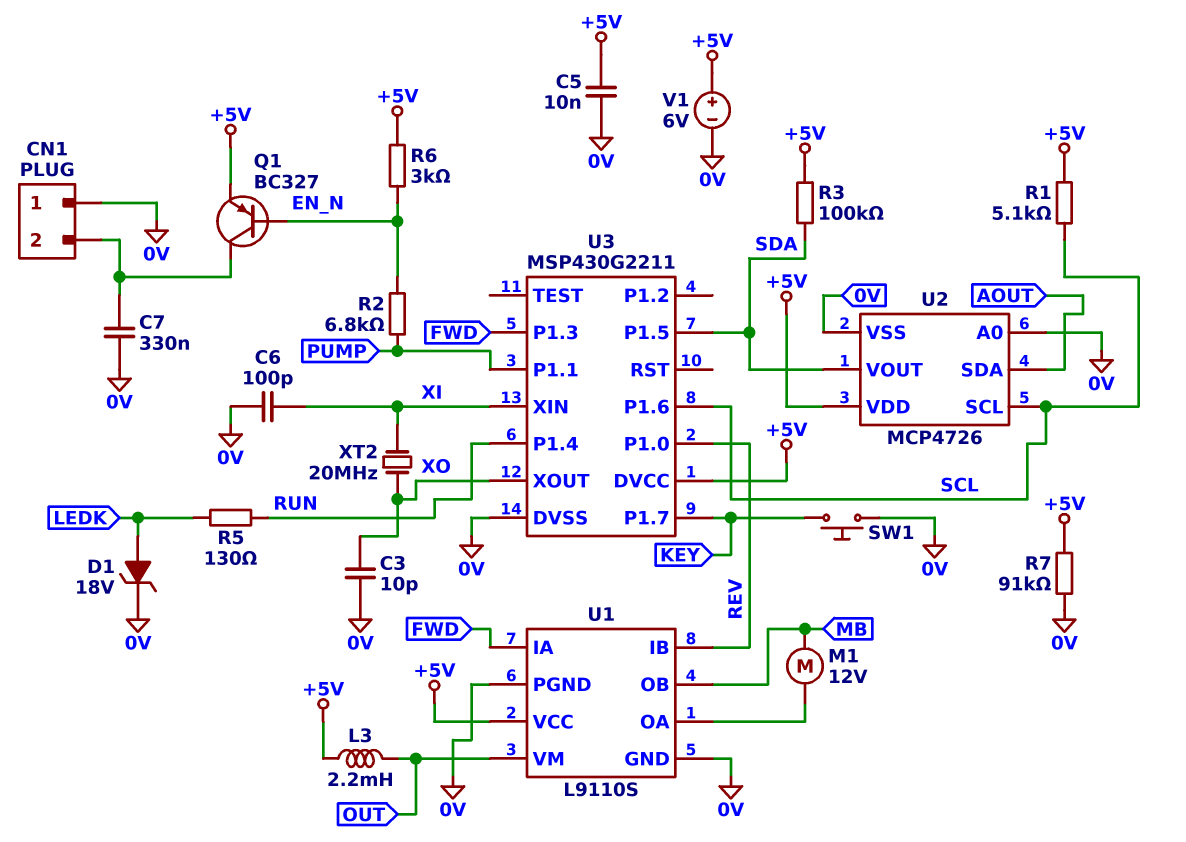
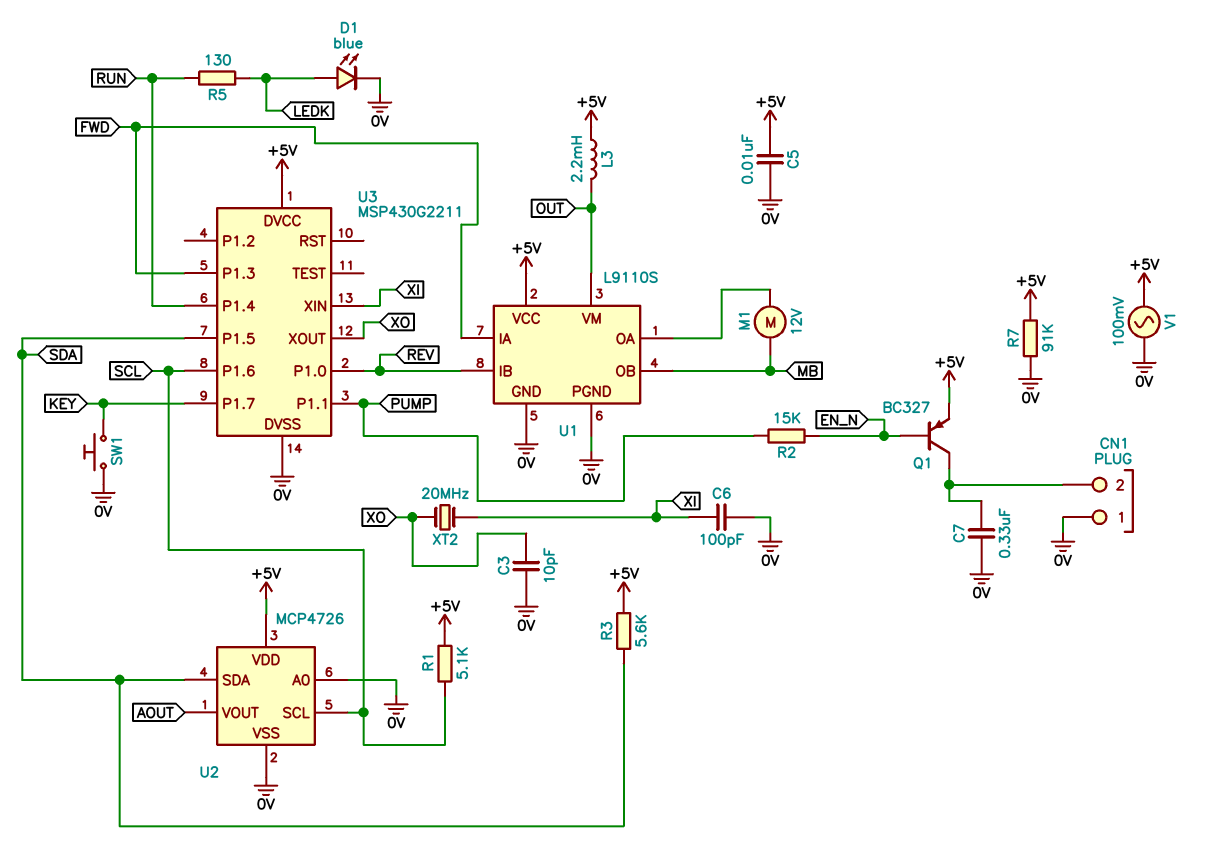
D1: zener 18V (A LEDK, K 0V) -> LED blue (A LEDK, K 0V)
R2: 6.8k (EN_N, PUMP) -> 15k (EN_N, PUMP)
R3: 100k (+5V, SDA) -> 5.6k (+5V, SDA)
R6: 3k (+5V, EN_N) -> none
U2 pin SDA: AOUT -> SDA
U2 pin VOUT: SDA -> AOUT
V1: 6V (plus +5V, minus 0V) -> AC 100mV (+5V, 0V)

